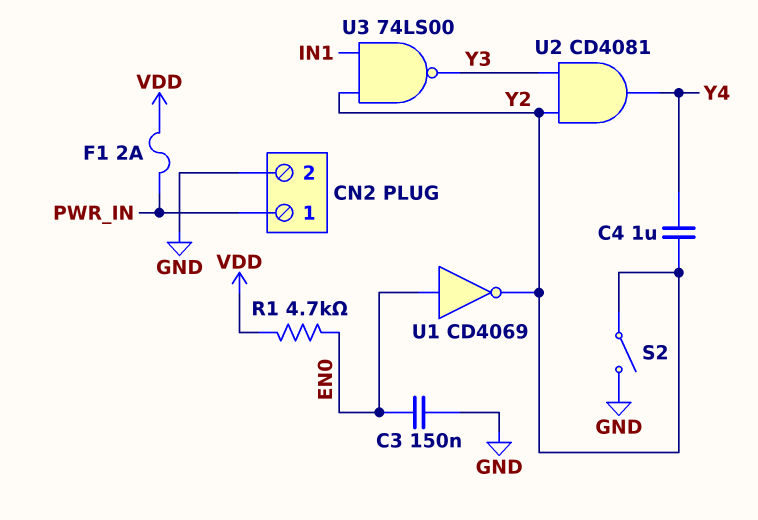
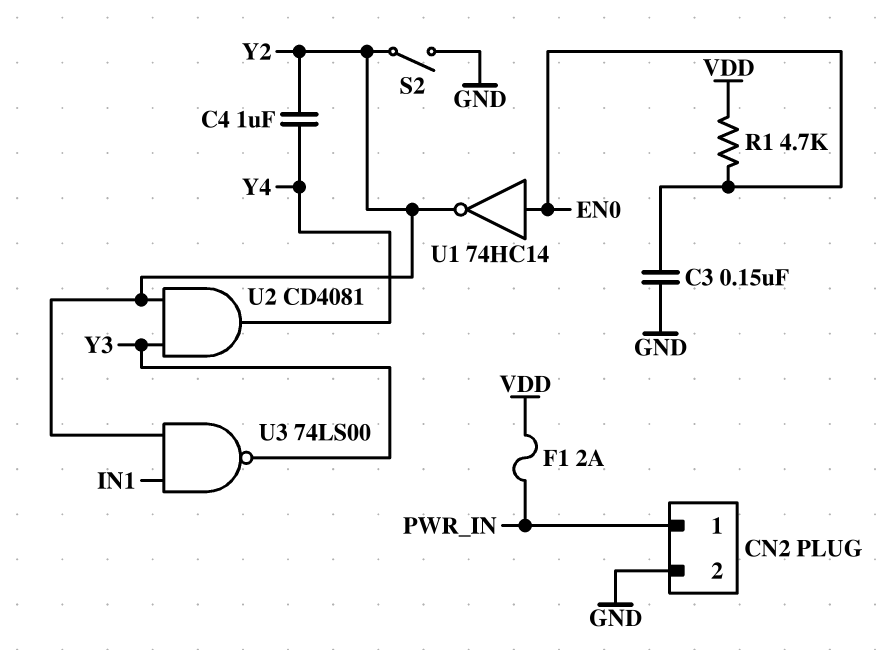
U1: NOT CD4069 (in EN0, out Y2) -> NOT 74HC14 (in EN0, out Y2)

